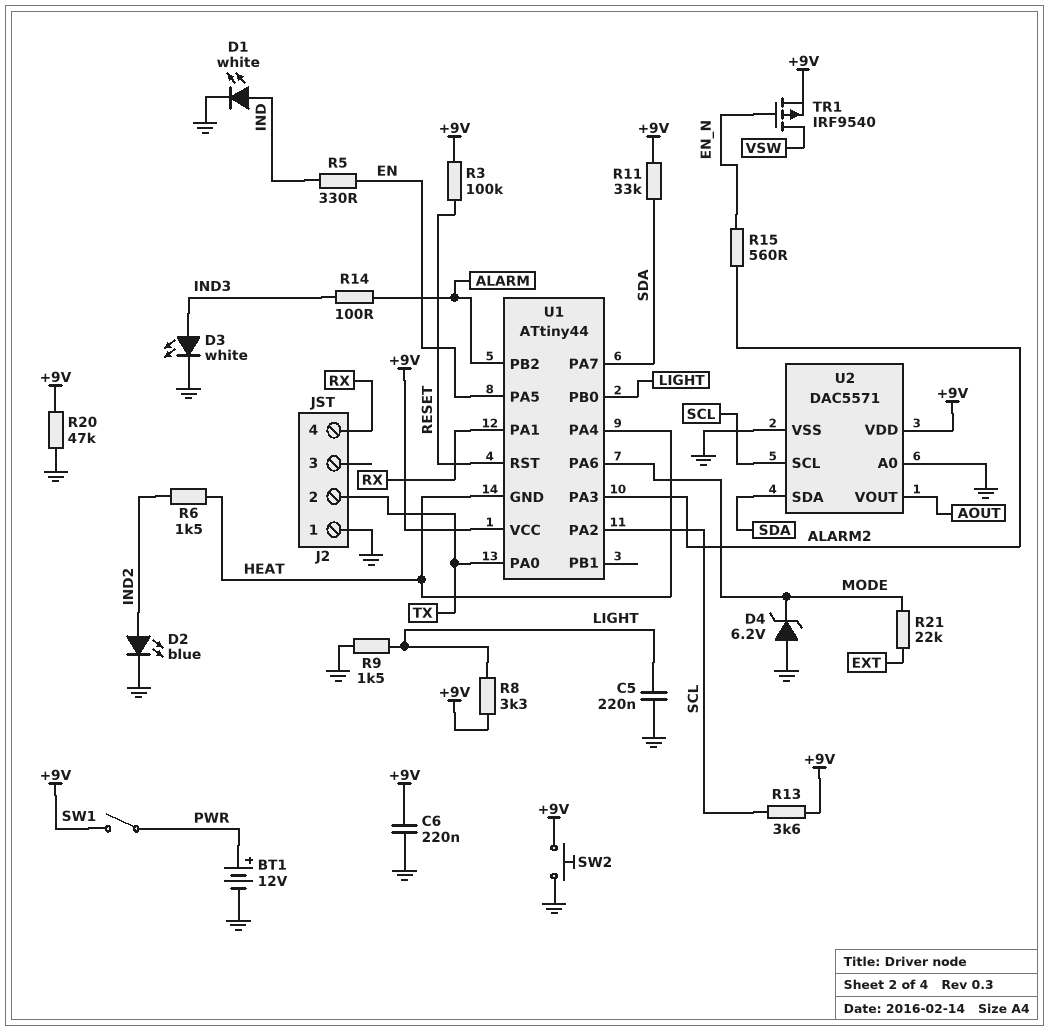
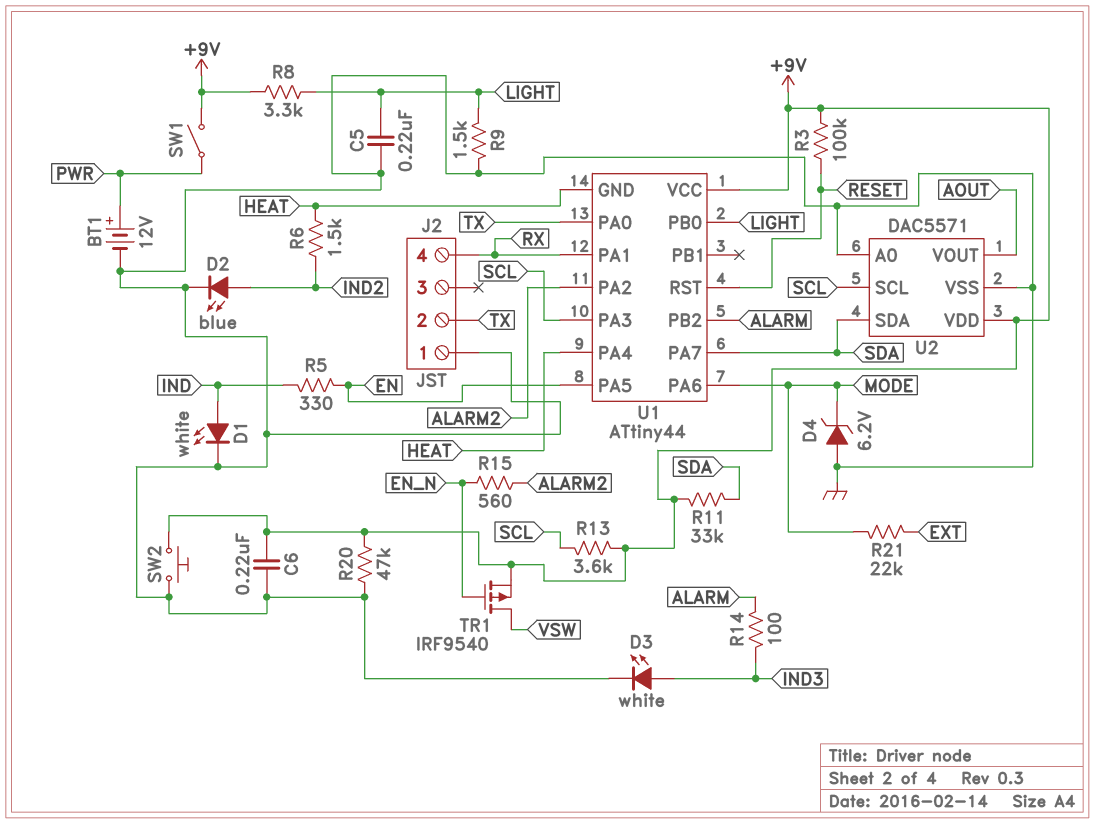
U1 pin PA2: SCL -> ALARM2
U1 pin PA3: ALARM2 -> SCL

